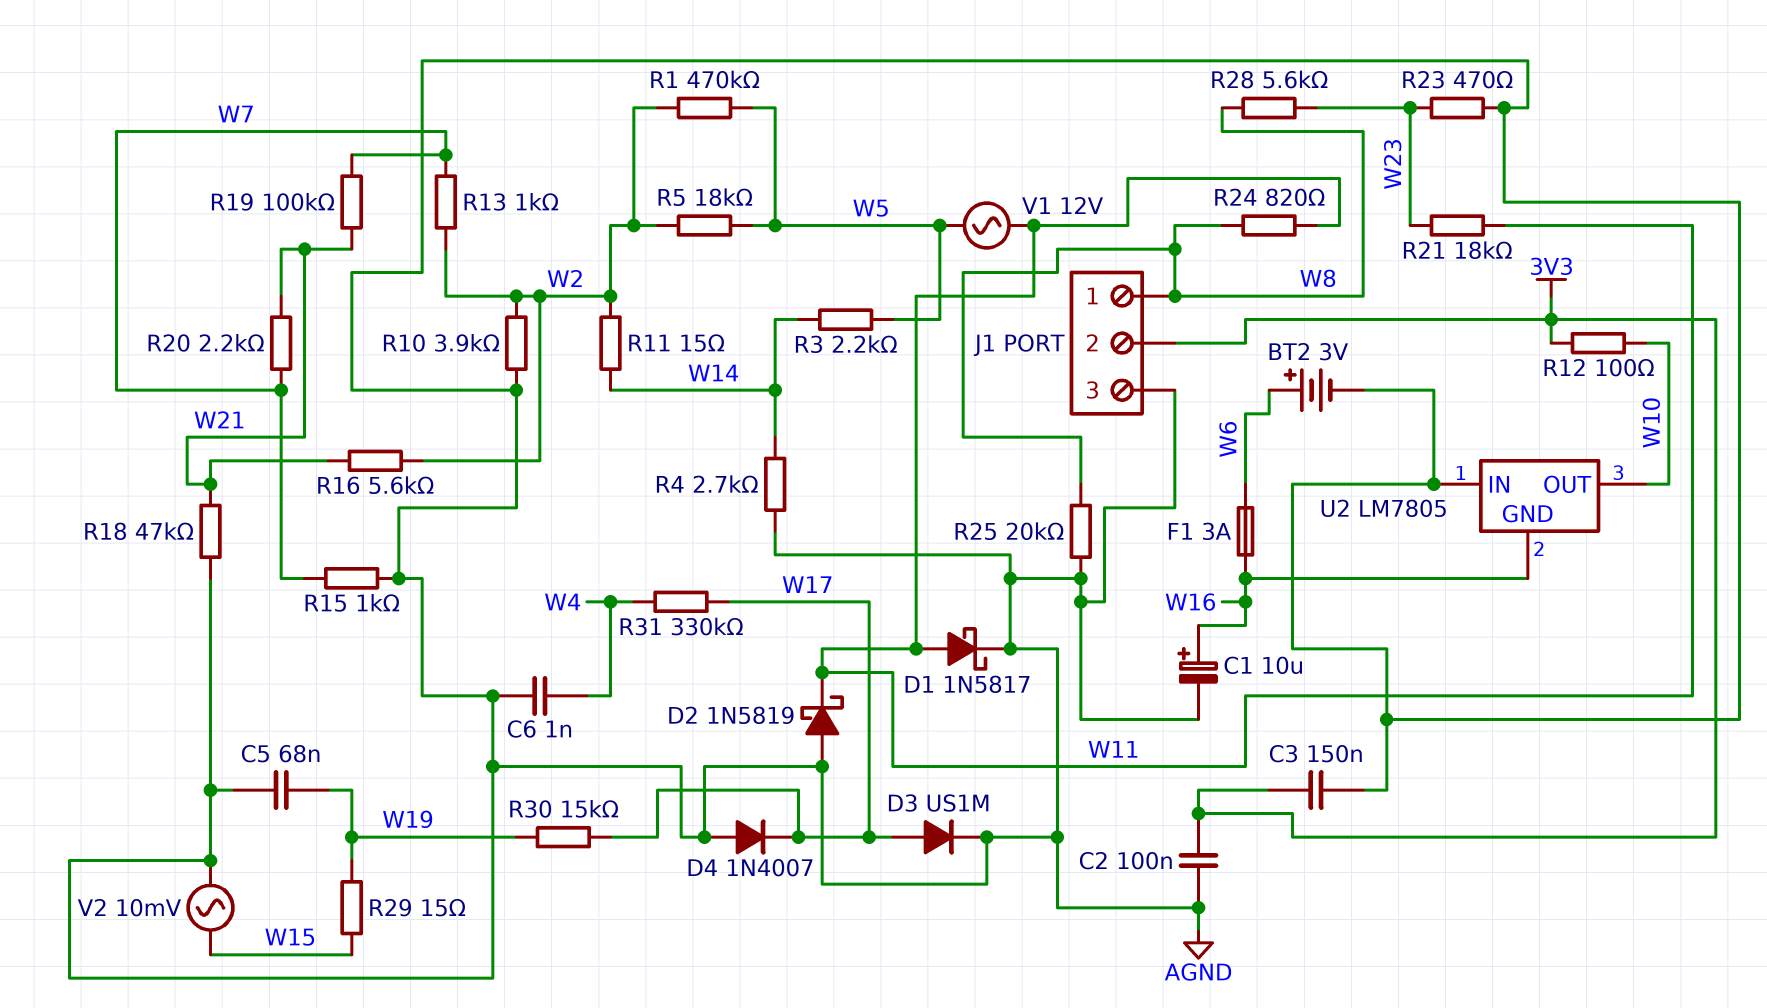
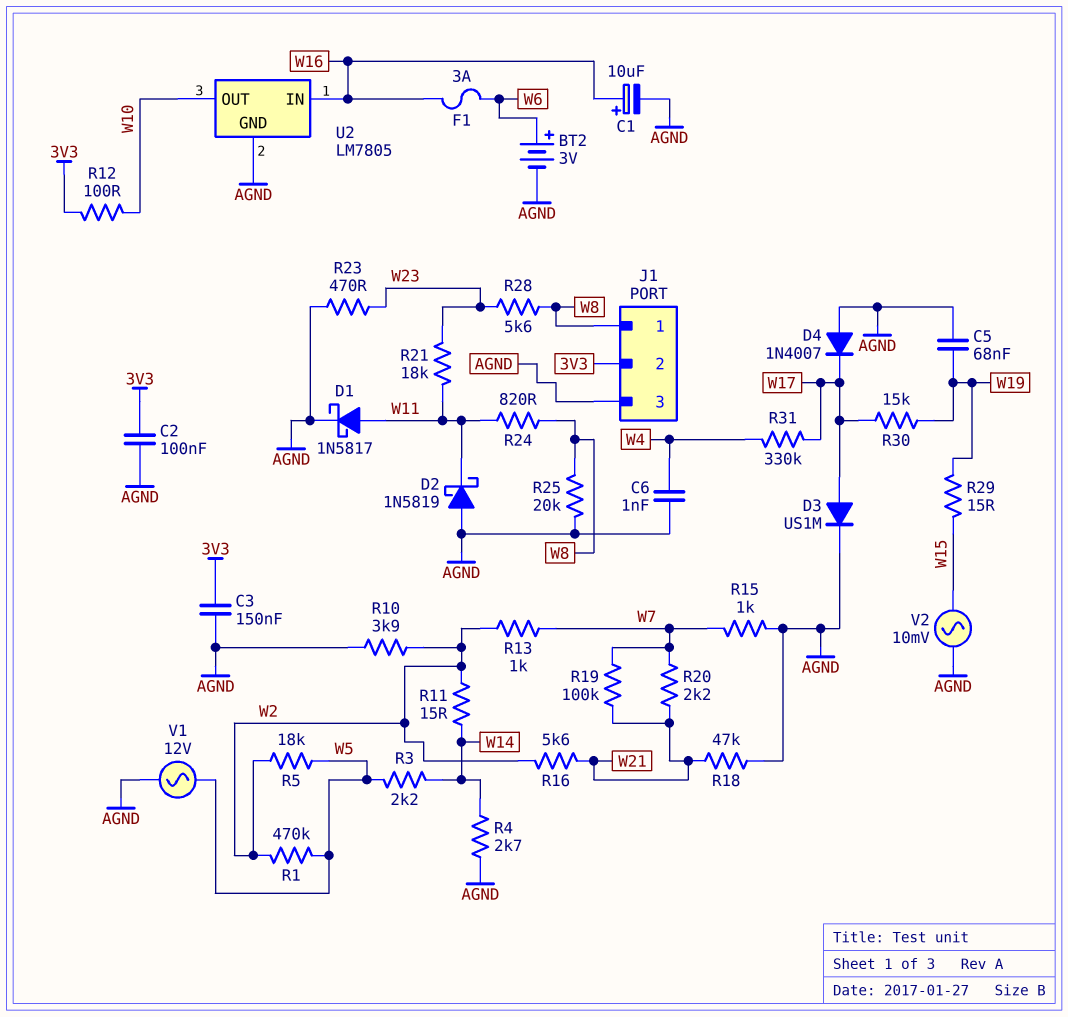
U2 pin GND: W16 -> AGND
U2 pin IN: AGND -> W16
V1: AC 12V (W5, W11) -> AC 12V (AGND, W5)

